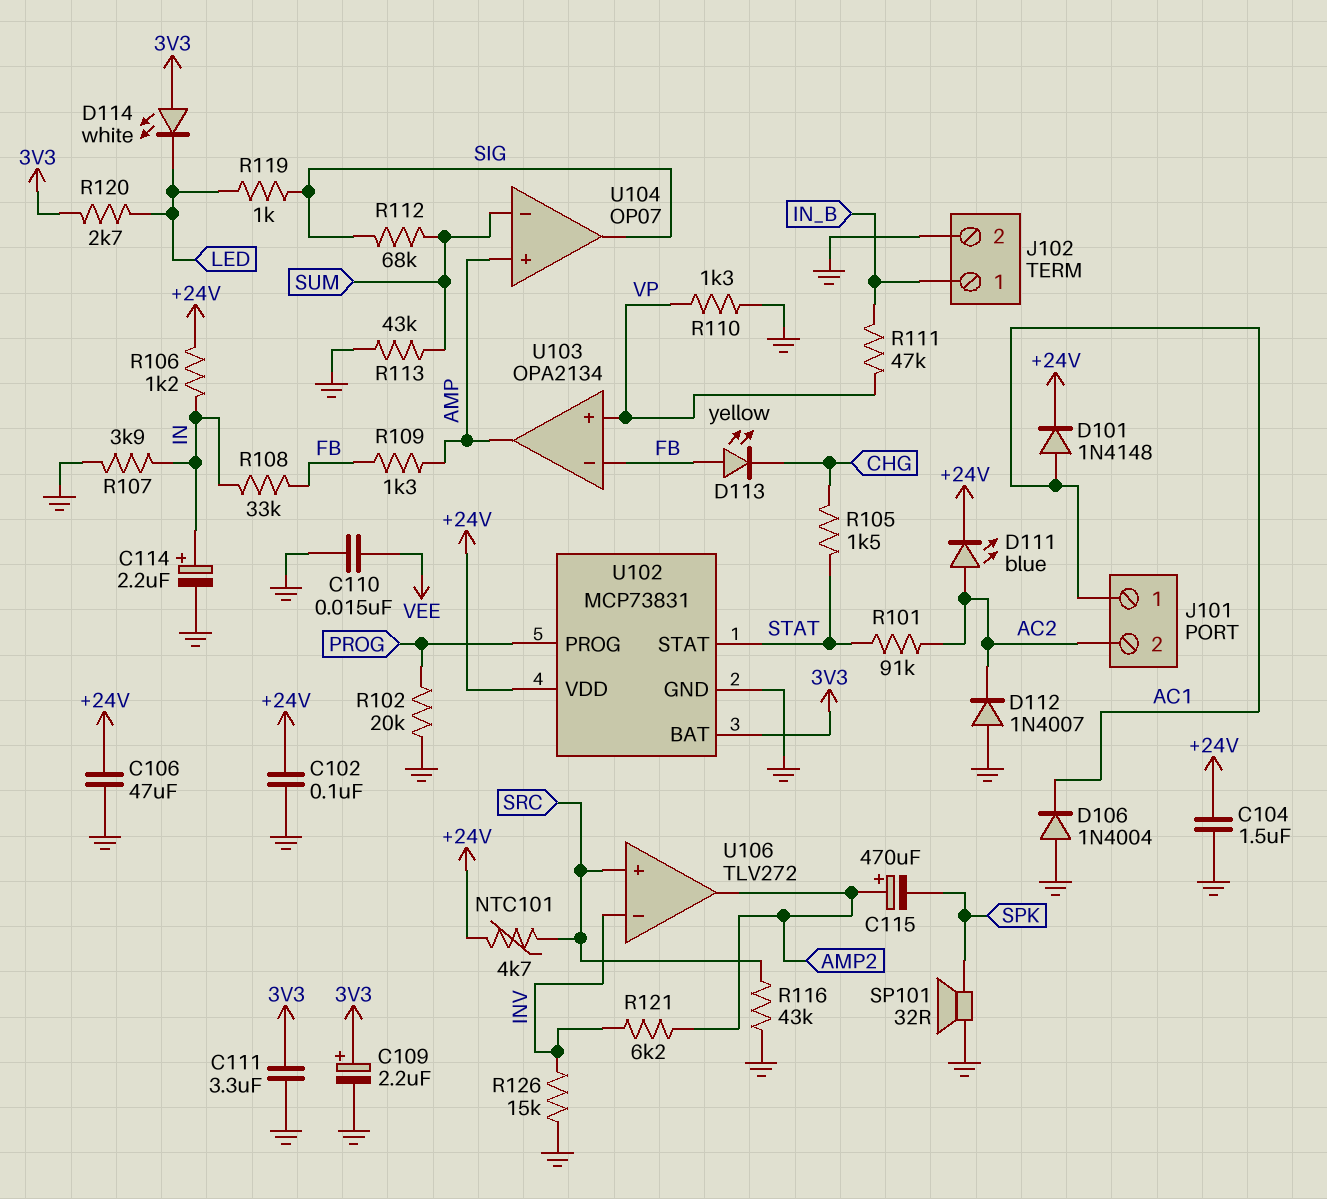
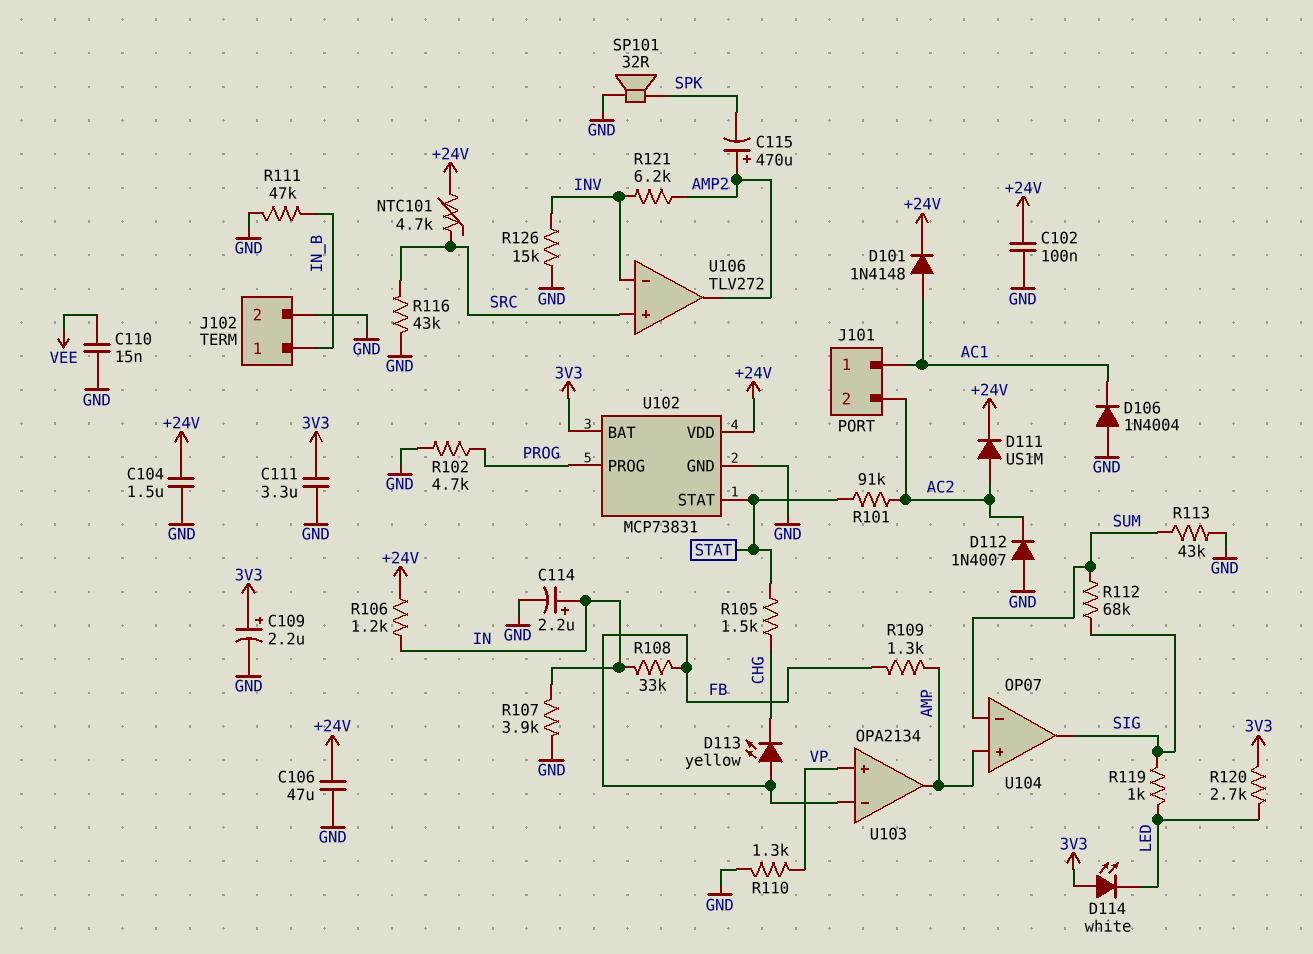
D111: LED blue (A AC2, K +24V) -> diode US1M (A AC2, K +24V)
R102: 20k (GND, PROG) -> 4.7k (GND, PROG)
R111: 47k (IN_B, VP) -> 47k (GND, IN_B)

